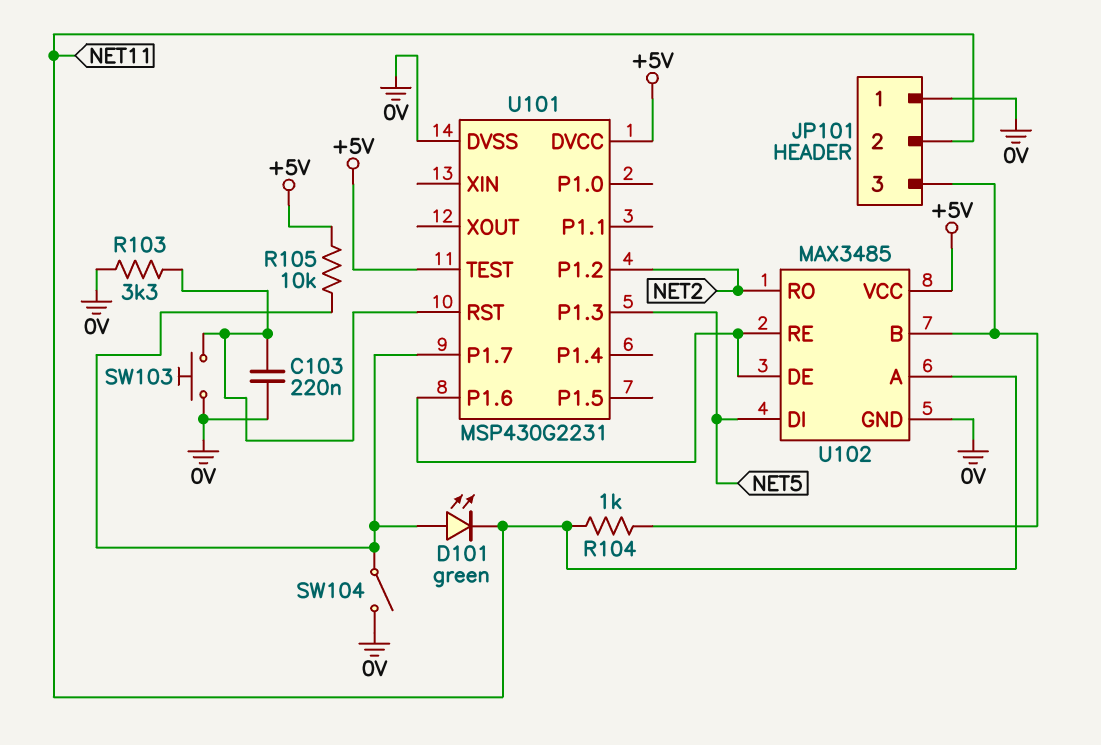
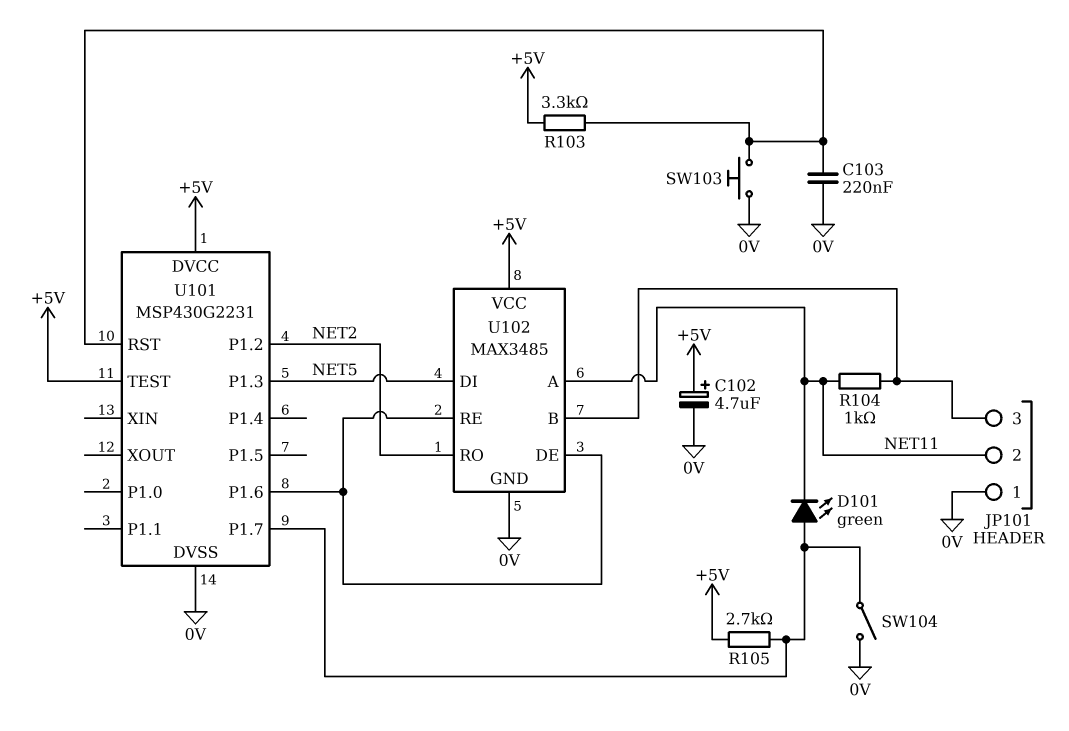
C102: none -> 4.7uF (plus +5V, minus 0V)
R103: 3.3k (0V, U101/RST) -> 3.3k (+5V, U101/RST)
R105: 10k (+5V, U101/P1.7) -> 2.7k (+5V, U101/P1.7)

